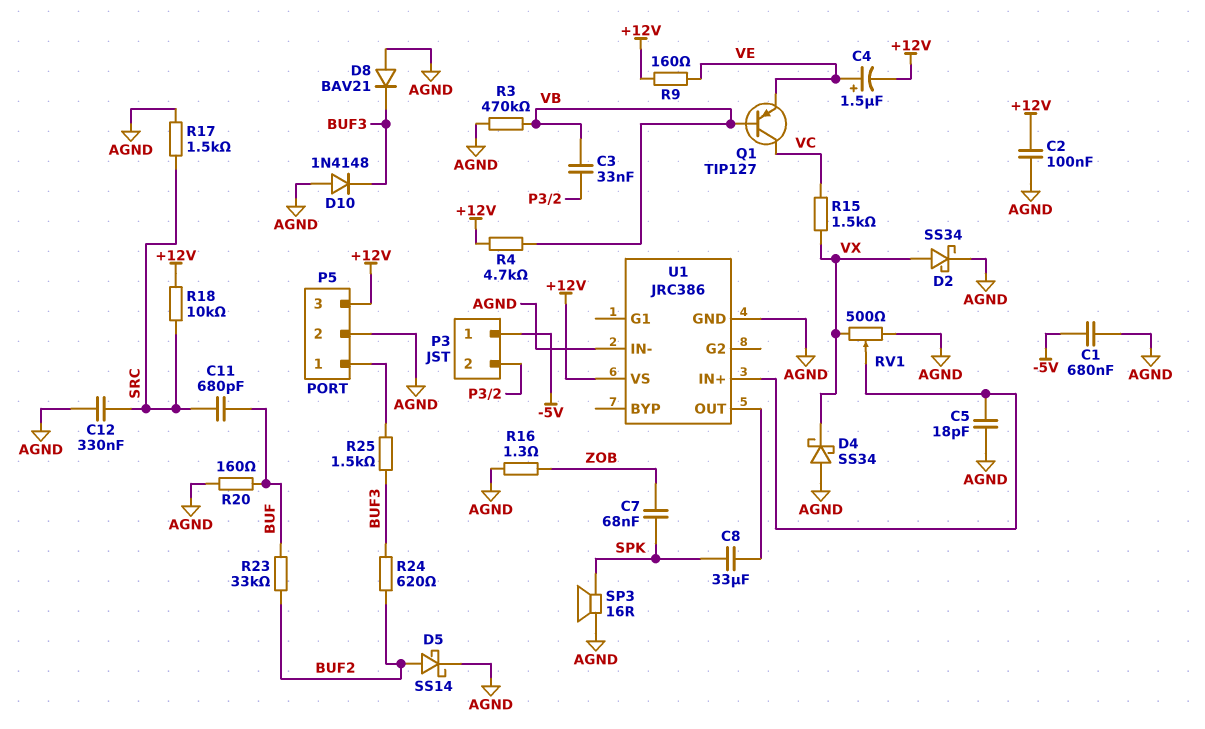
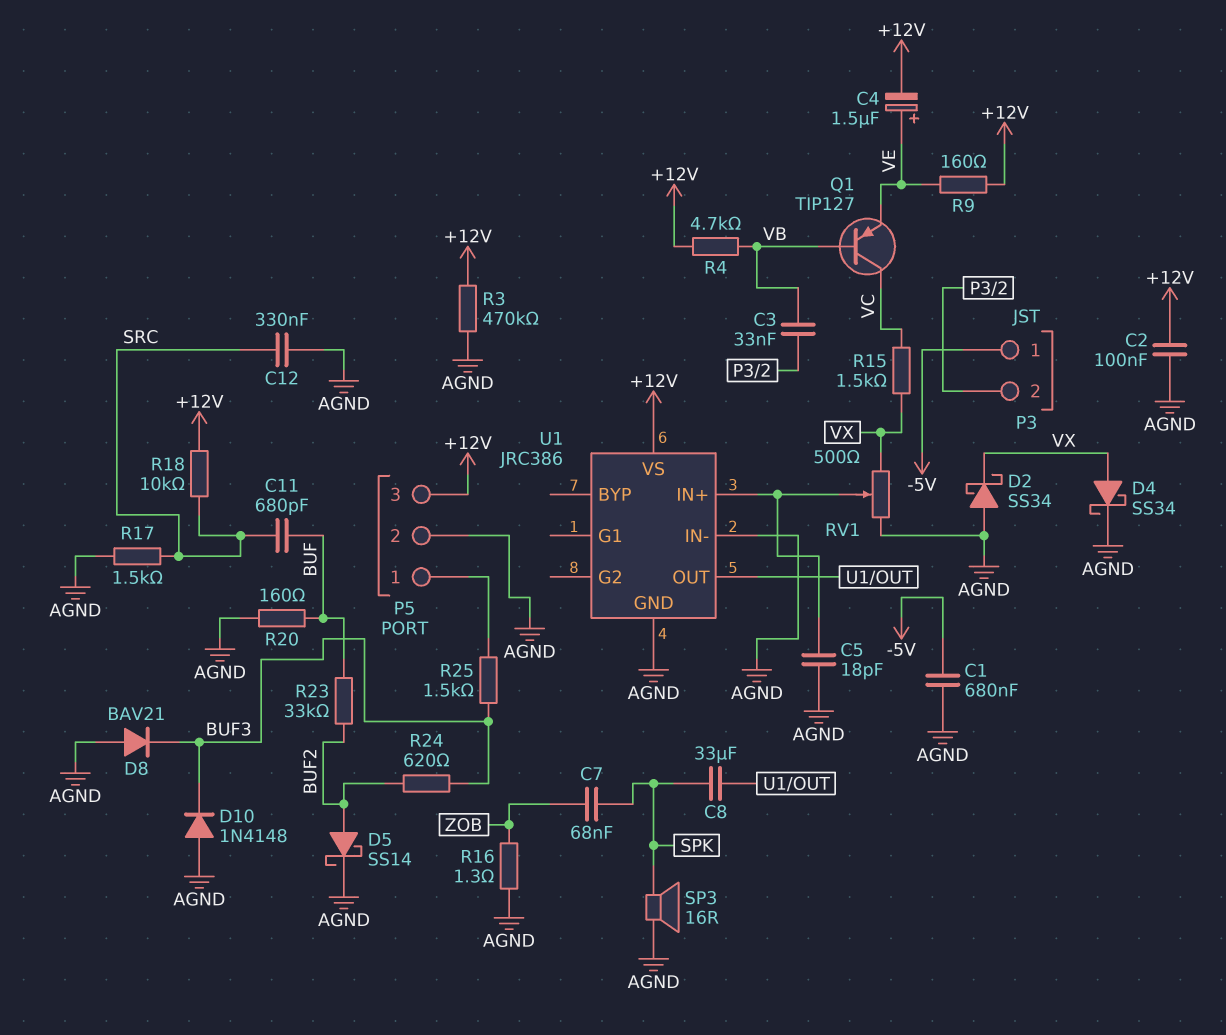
D2: schottky SS34 (A VX, K AGND) -> schottky SS34 (A AGND, K VX)
D4: schottky SS34 (A AGND, K VX) -> schottky SS34 (A VX, K AGND)
R3: 470k (AGND, VB) -> 470k (+12V, AGND)

